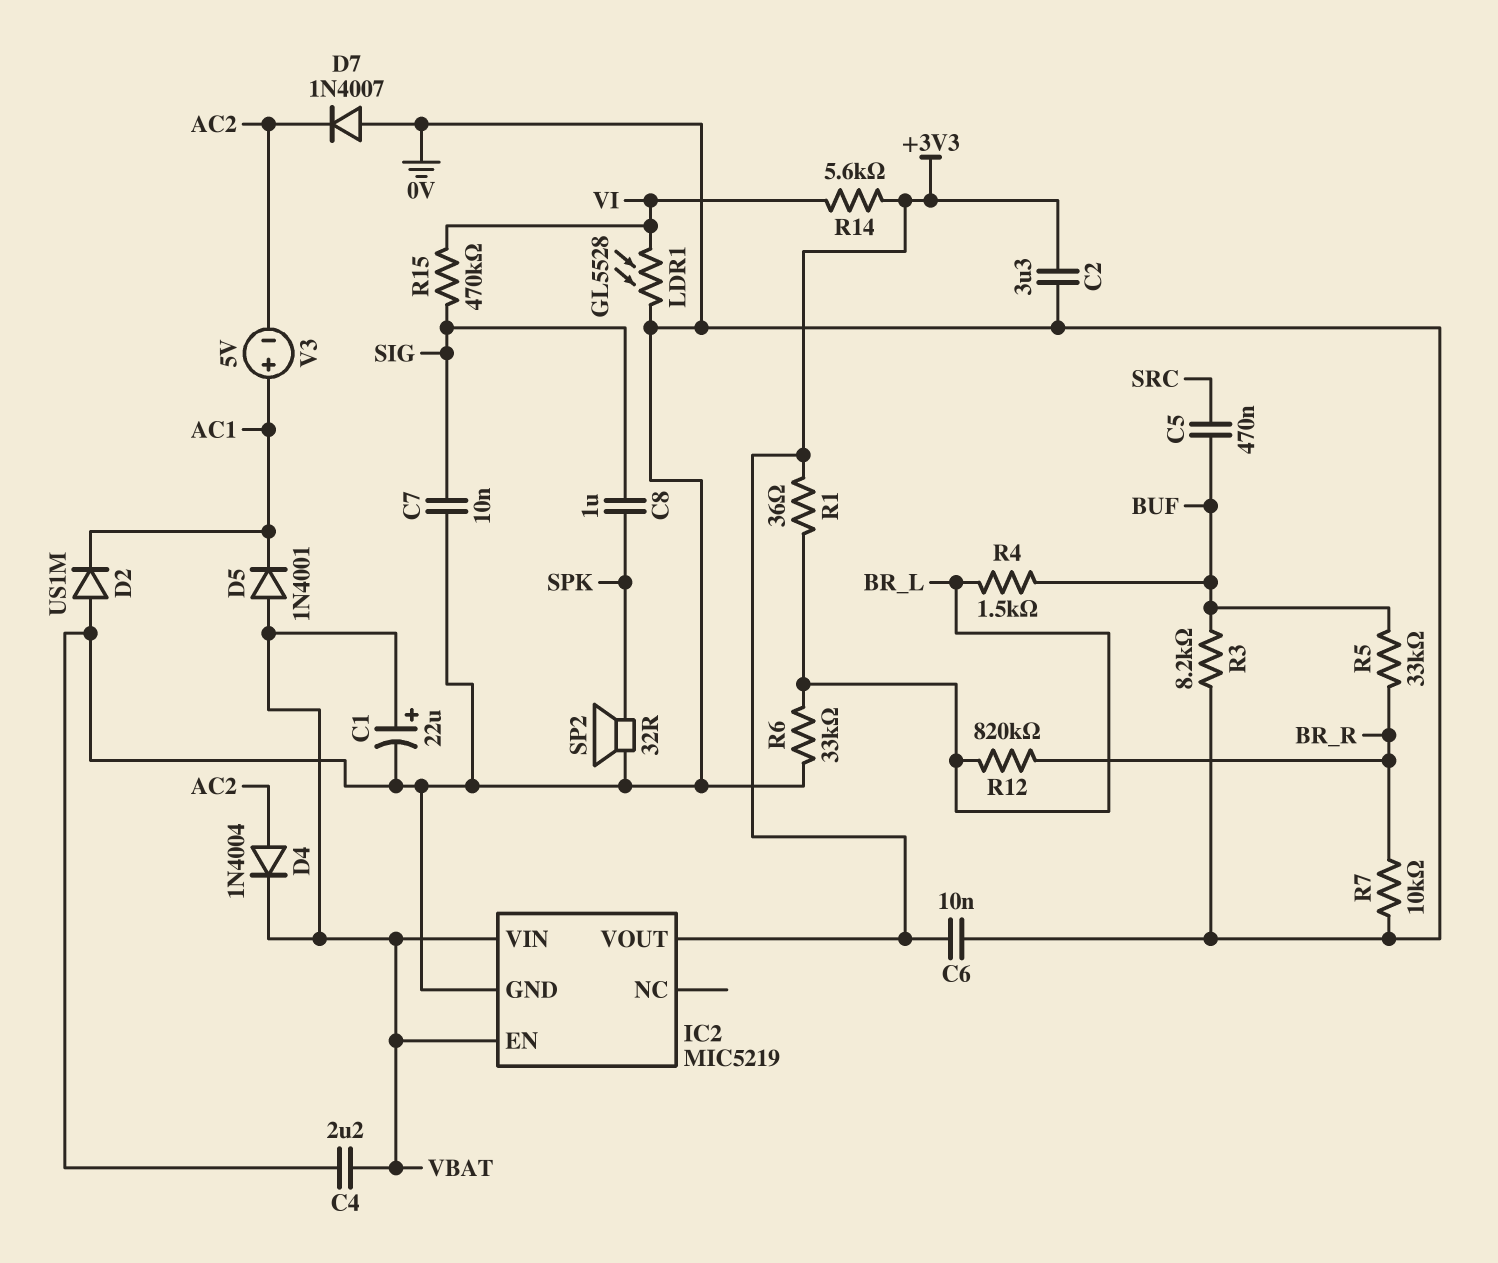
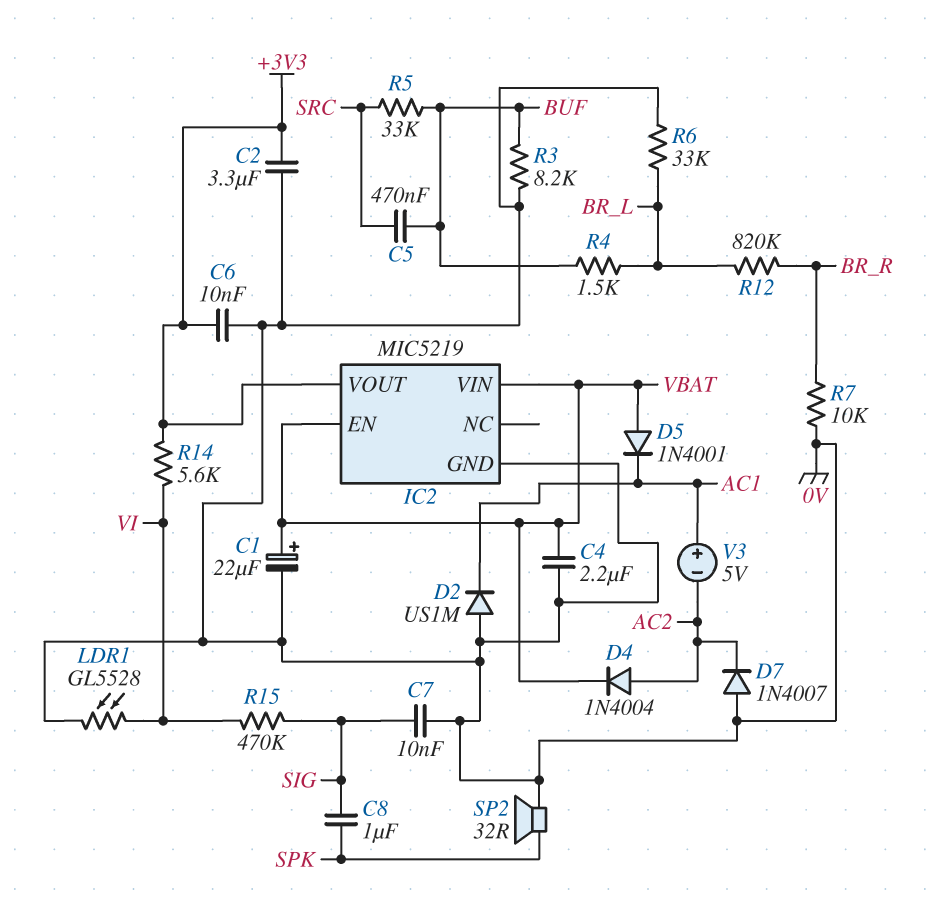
R1: 36 (+3V3, BR_L) -> none
R5: 33k (BR_R, BUF) -> 33k (BUF, SRC)

